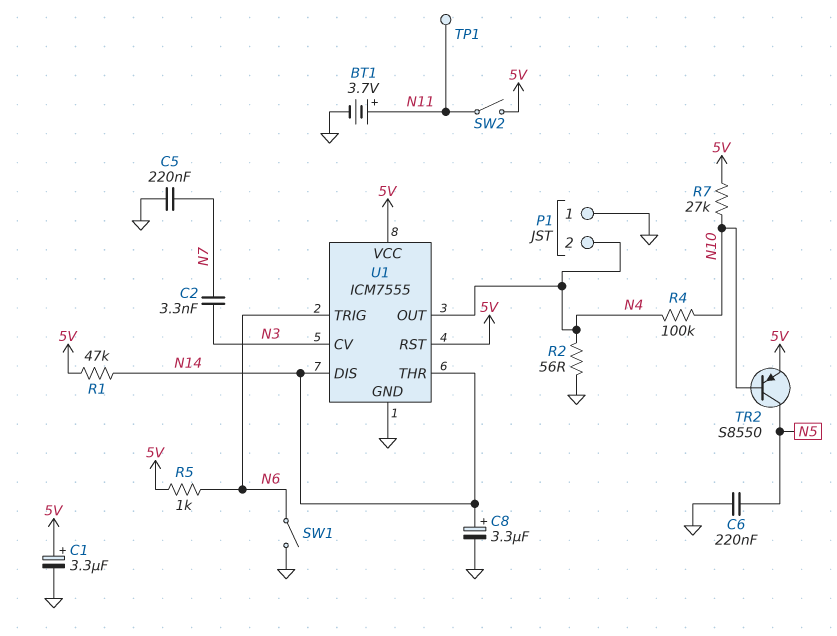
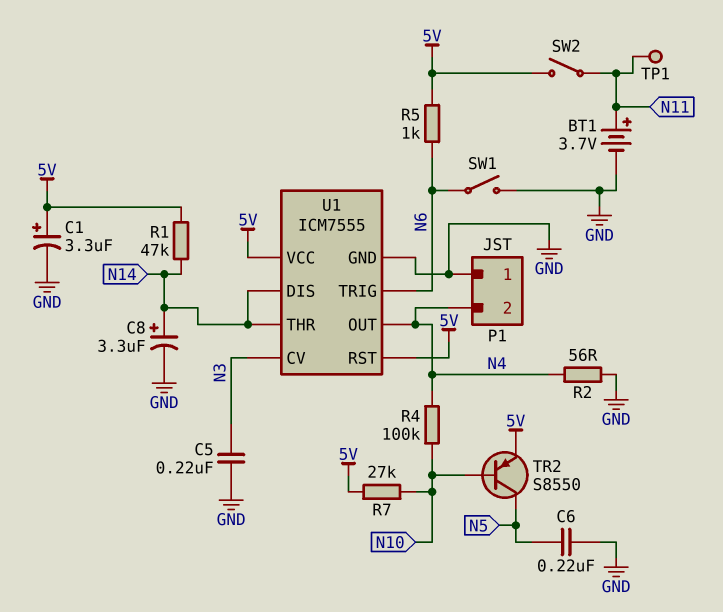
C2: 3.3nF (N3, N7) -> none
C5: 220nF (GND, N7) -> 220nF (GND, N3)

